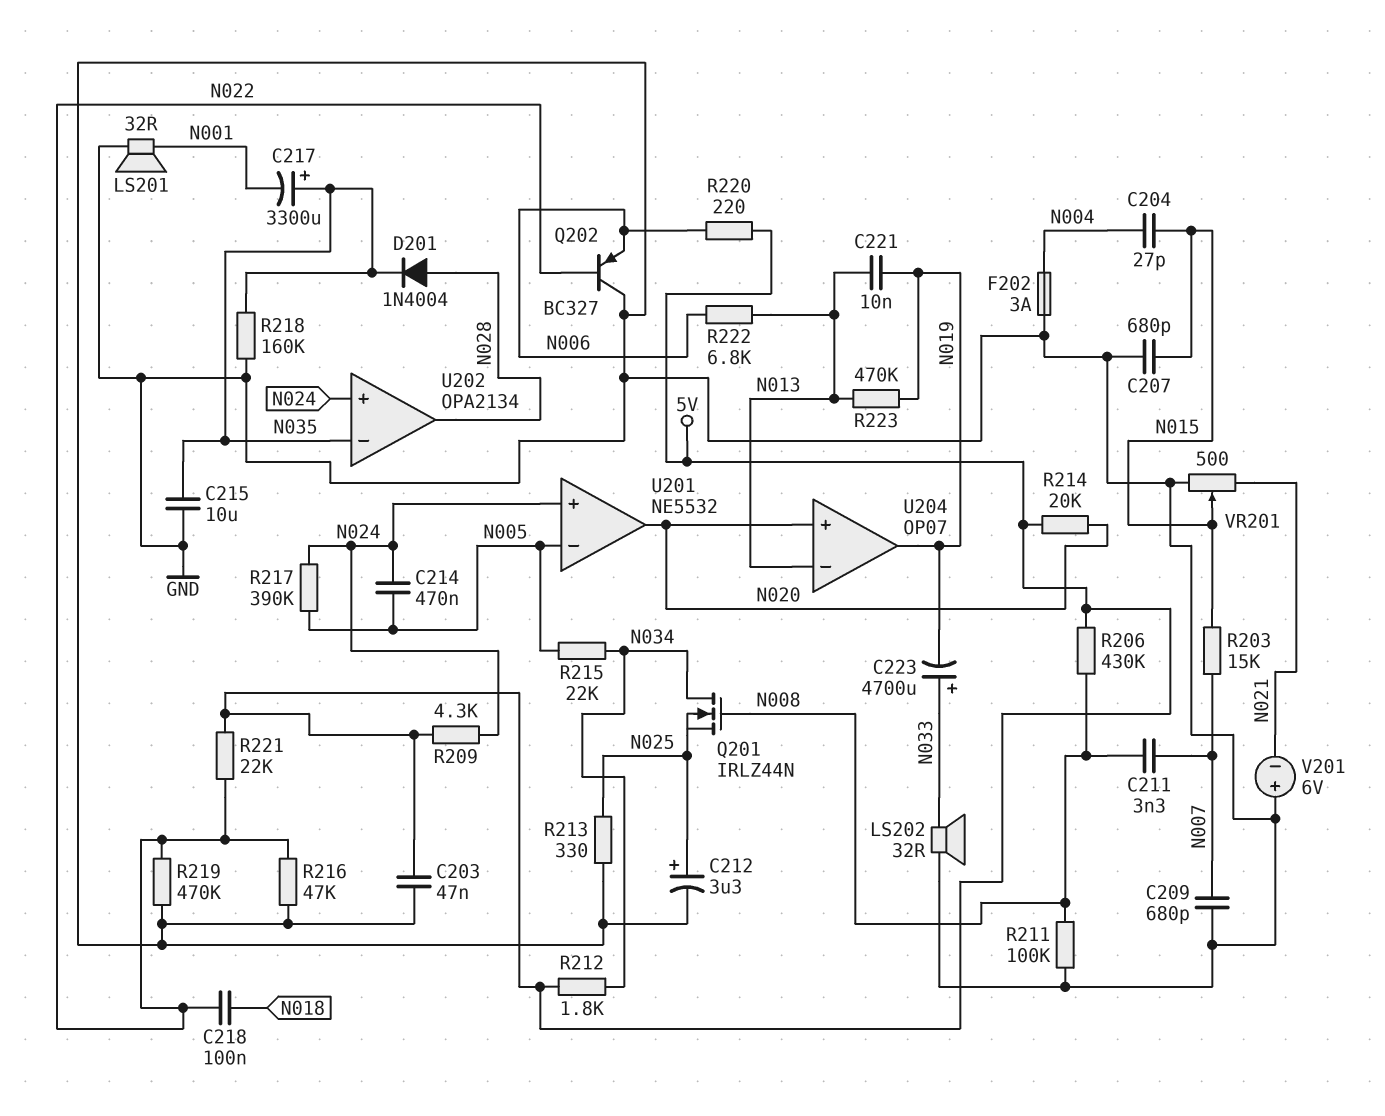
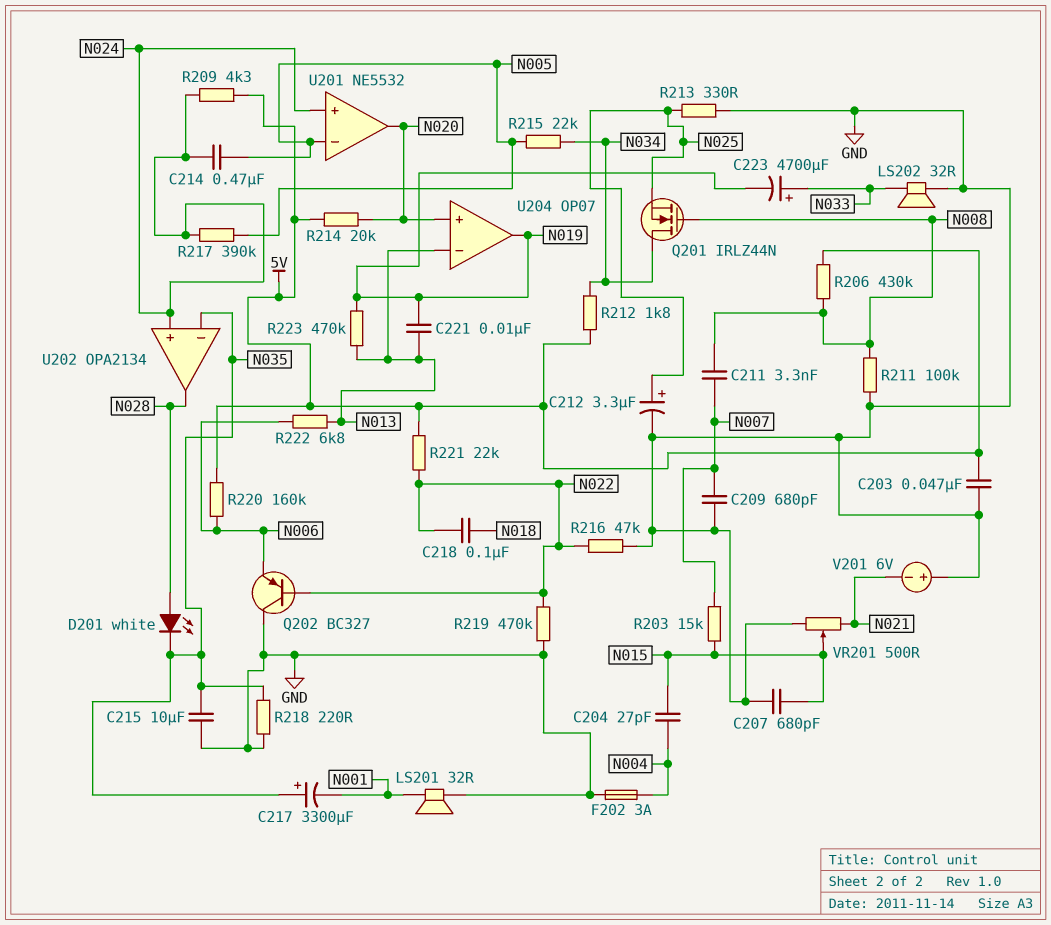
D201: diode 1N4004 (A N028, K N035) -> LED white (A N028, K N035)
R218: 160k (GND, N035) -> 220 (GND, N035)
R220: 220 (5V, N006) -> 160k (5V, N006)

